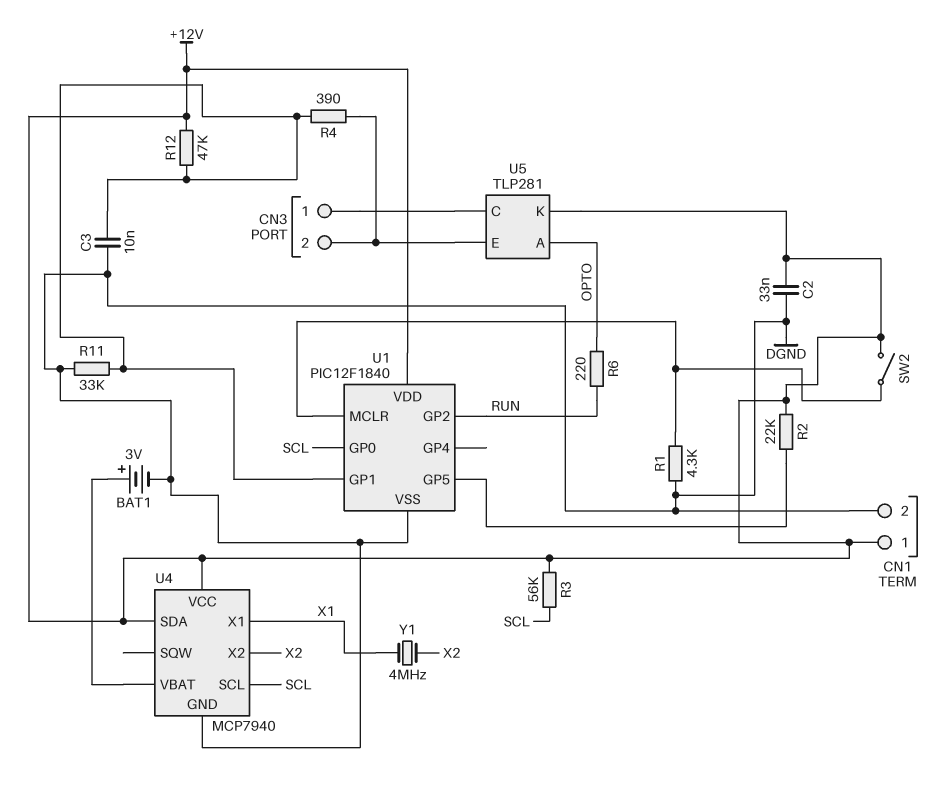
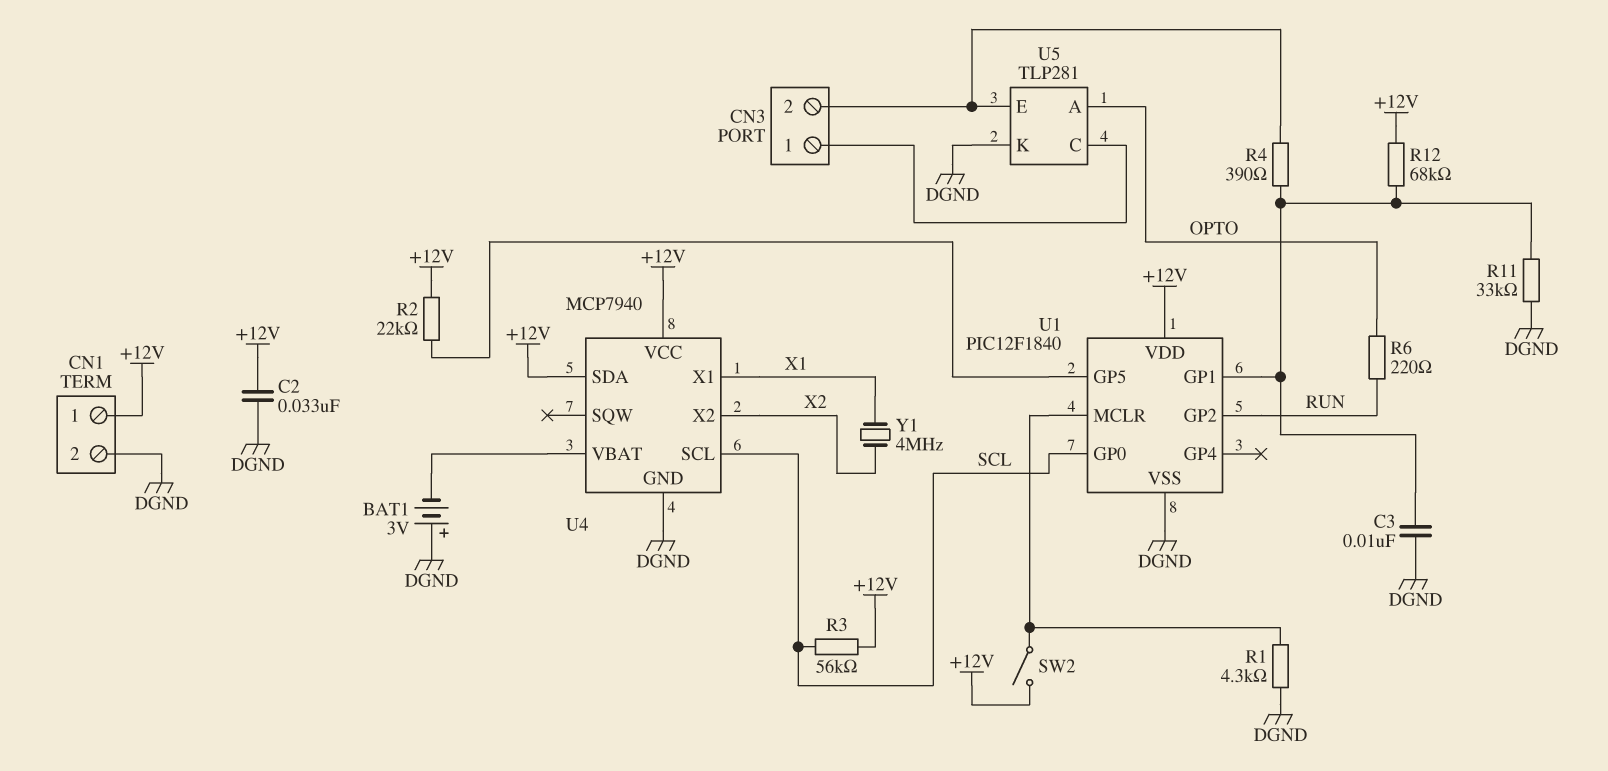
BAT1: 3V (plus U4/VBAT, minus DGND) -> 3V (plus DGND, minus U4/VBAT)
R12: 47k (+12V, U1/GP1) -> 68k (+12V, U1/GP1)
U5 pin K: +12V -> DGND

